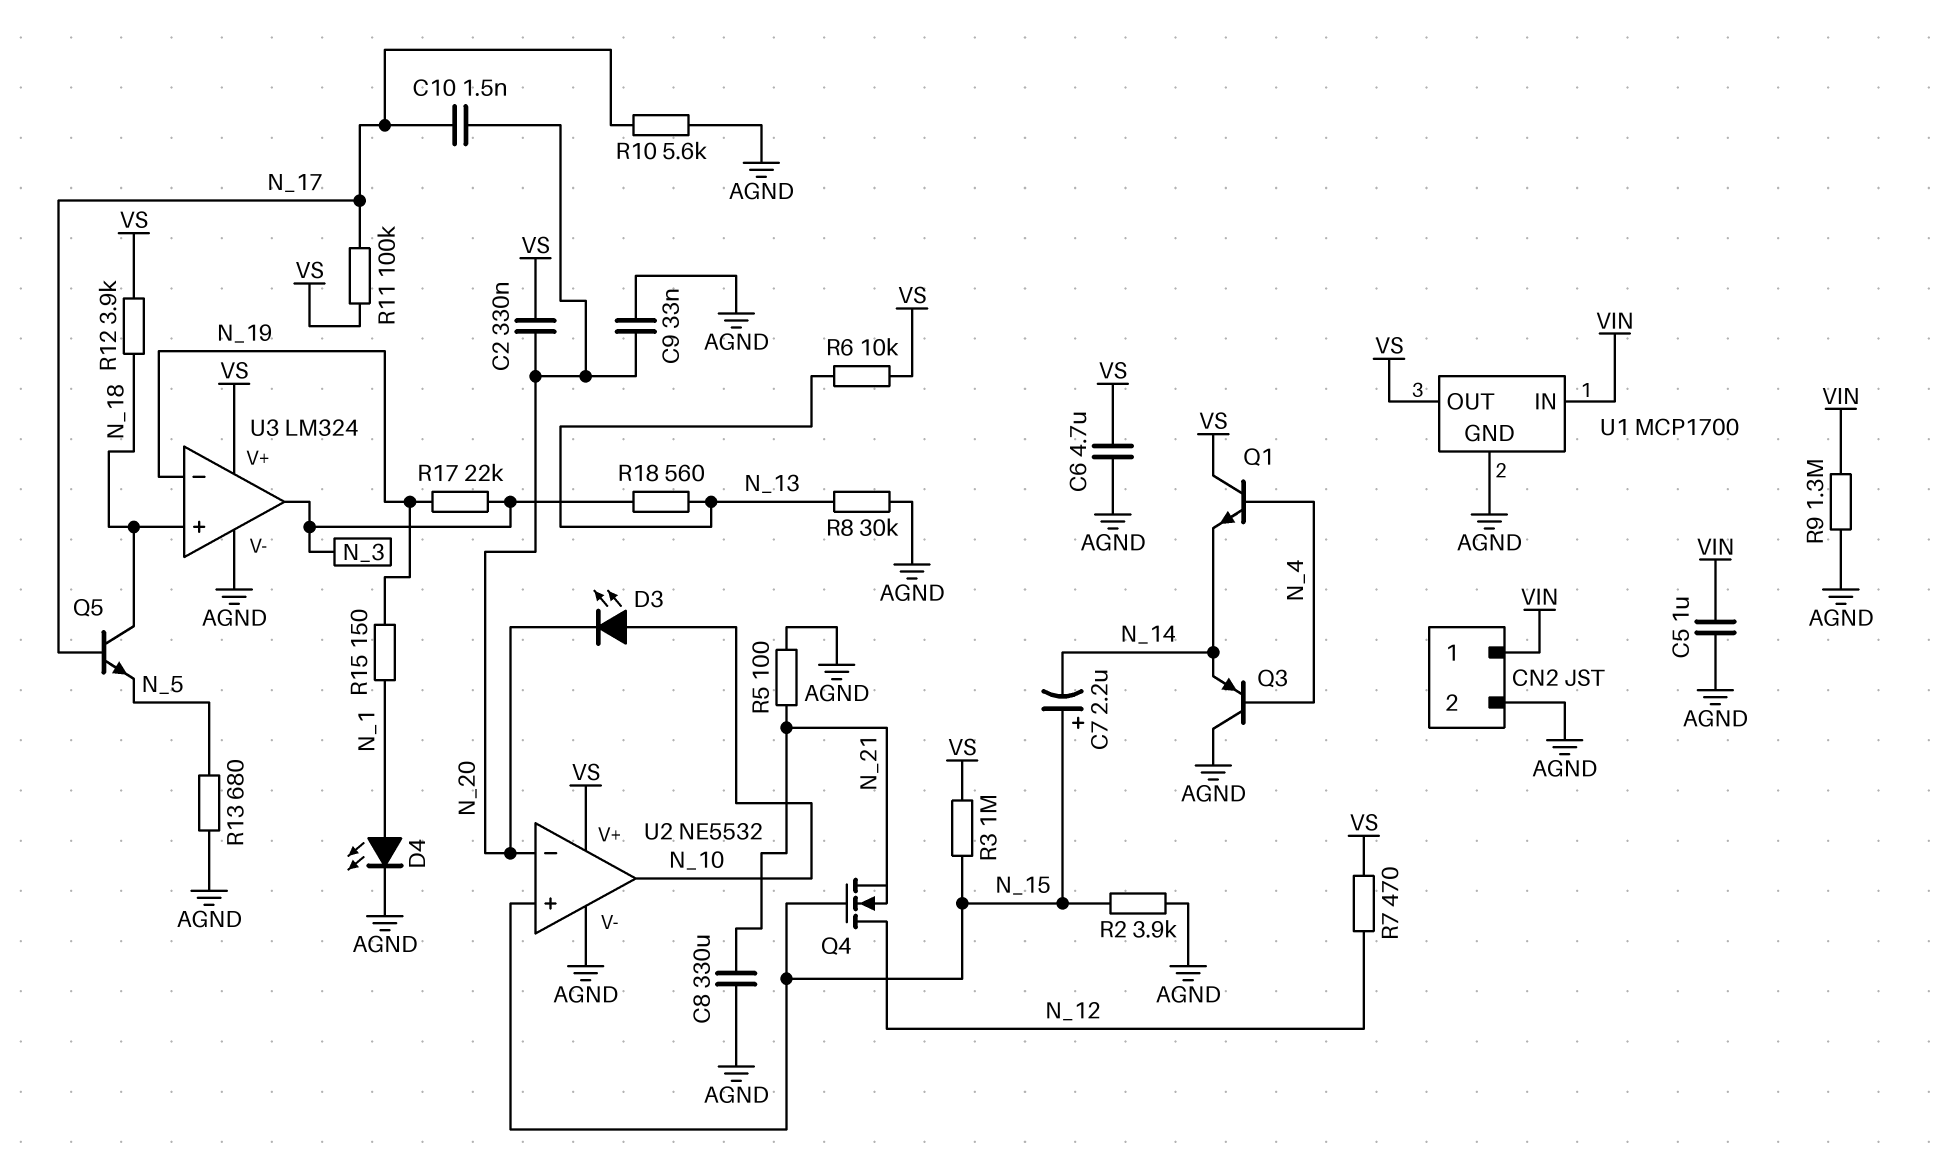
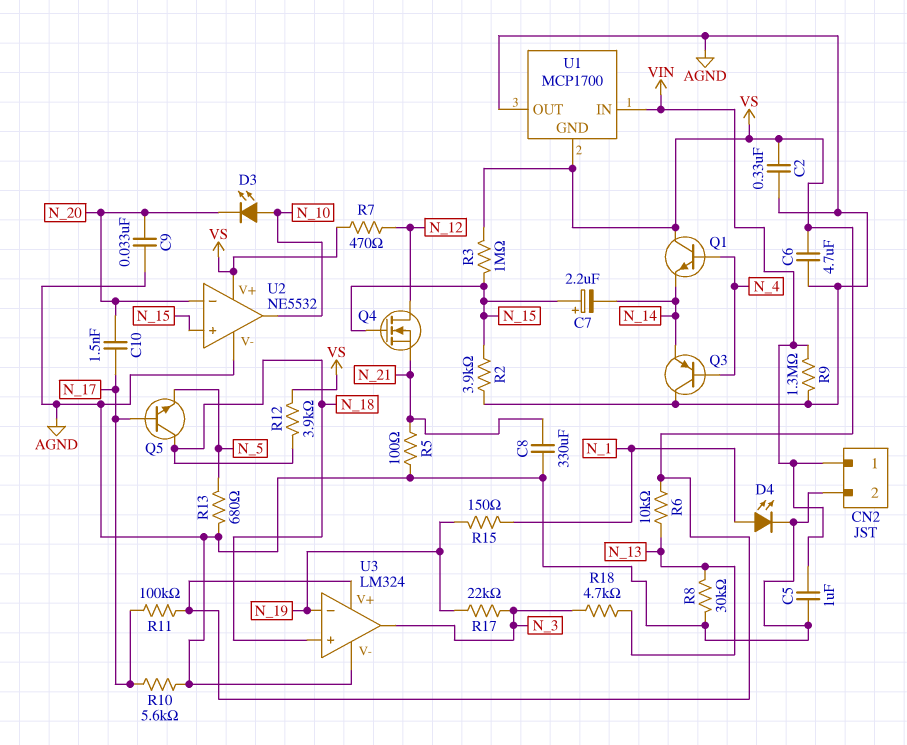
C2: 330nF (N_20, VS) -> 330nF (AGND, VS)
R18: 560 (N_3, N_13) -> 4.7k (N_3, N_13)
U1 pin GND: AGND -> VS
U1 pin OUT: VS -> AGND

